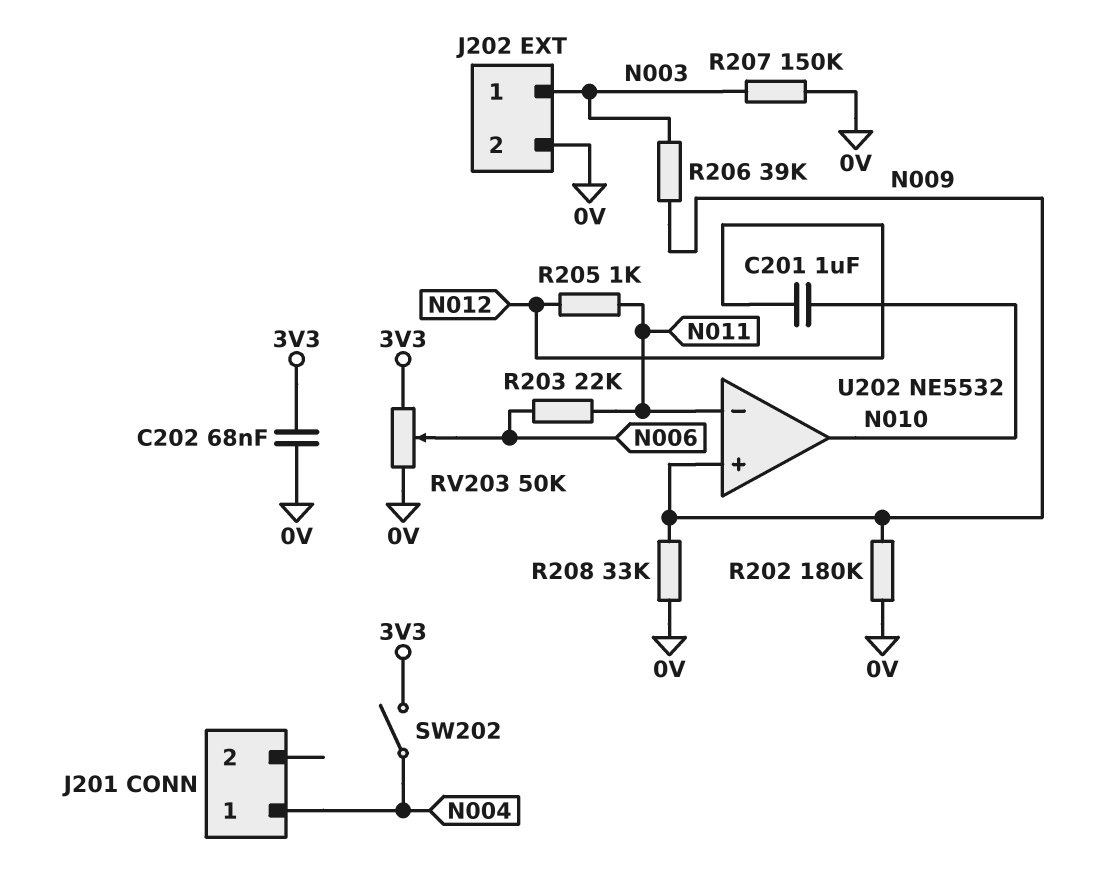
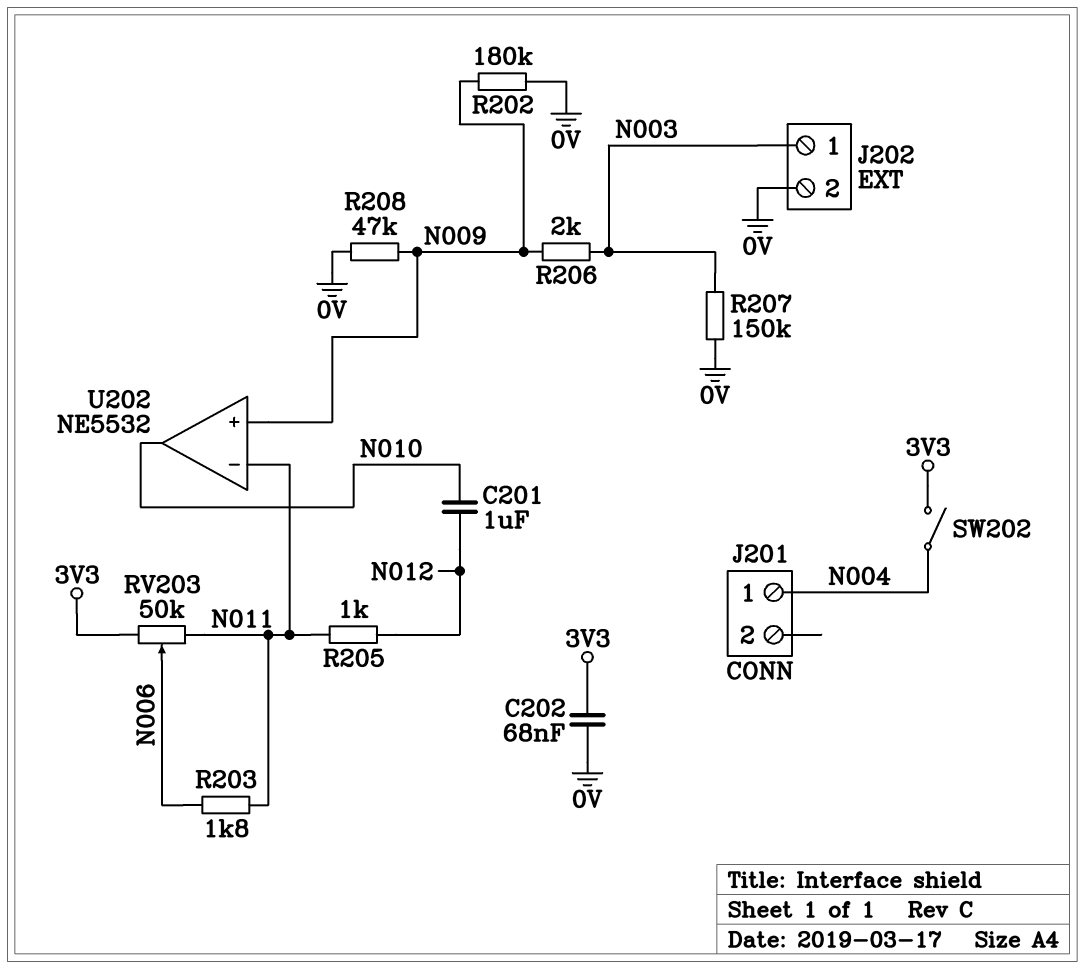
R203: 22k (N006, N011) -> 1.8k (N006, N011)
R206: 39k (N003, N009) -> 2k (N003, N009)
R208: 33k (0V, N009) -> 47k (0V, N009)
RV203: 50k (0V, 3V3, wiper N006) -> 50k (3V3, N011, wiper N006)

